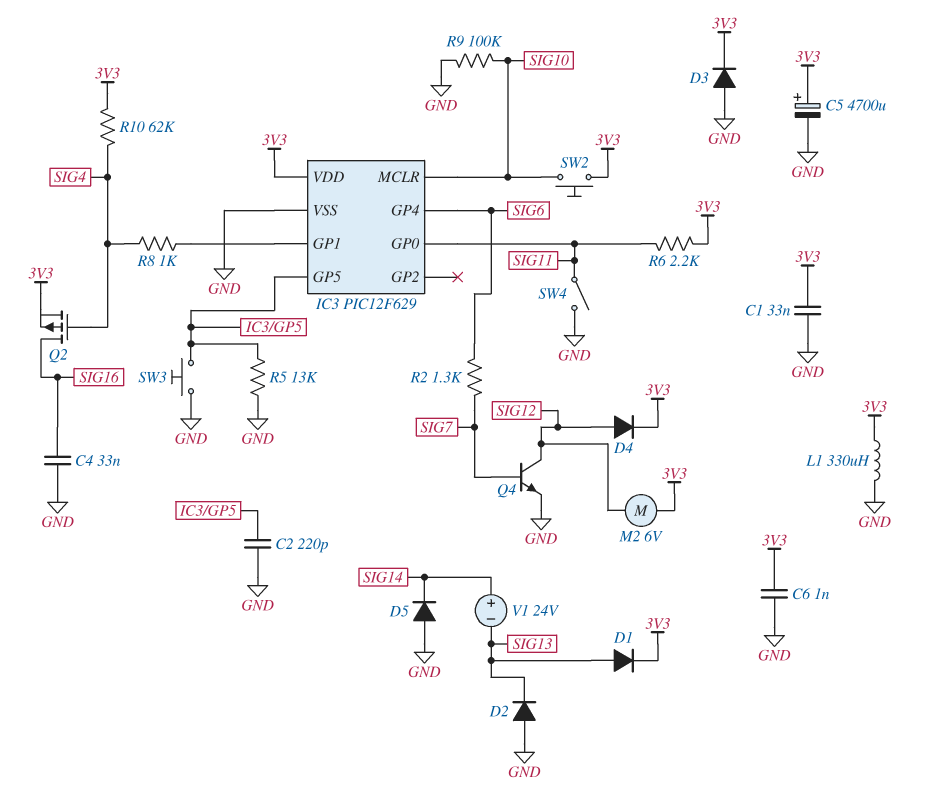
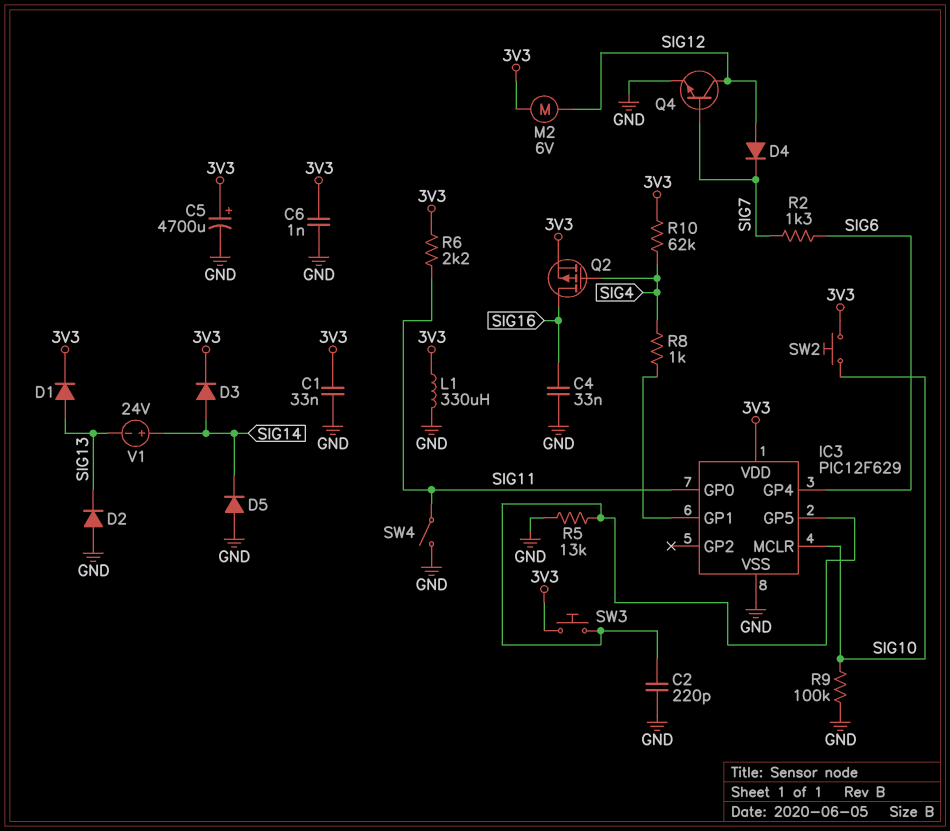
D3: diode (A GND, K 3V3) -> diode (A SIG14, K 3V3)
D4: diode (A SIG12, K 3V3) -> diode (A SIG12, K SIG7)
SW3: button (GND, IC3/GP5) -> button (3V3, IC3/GP5)

